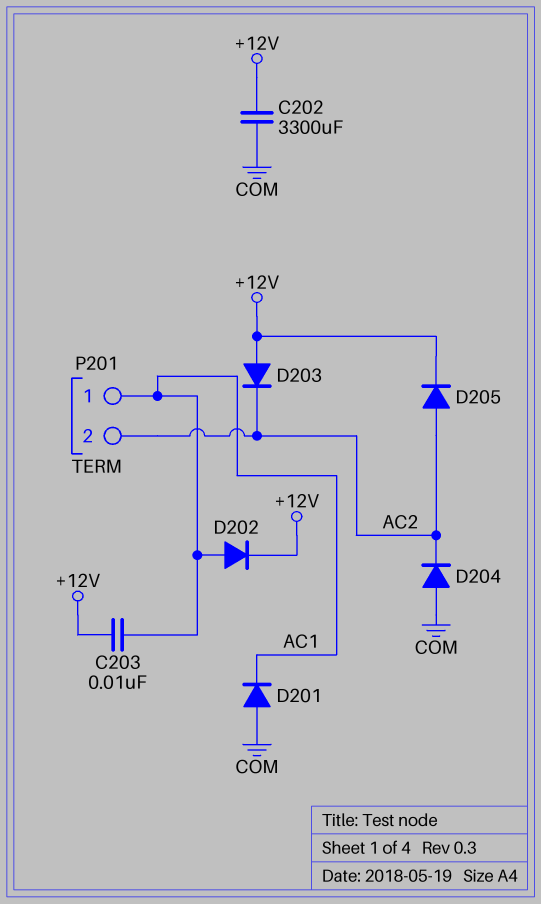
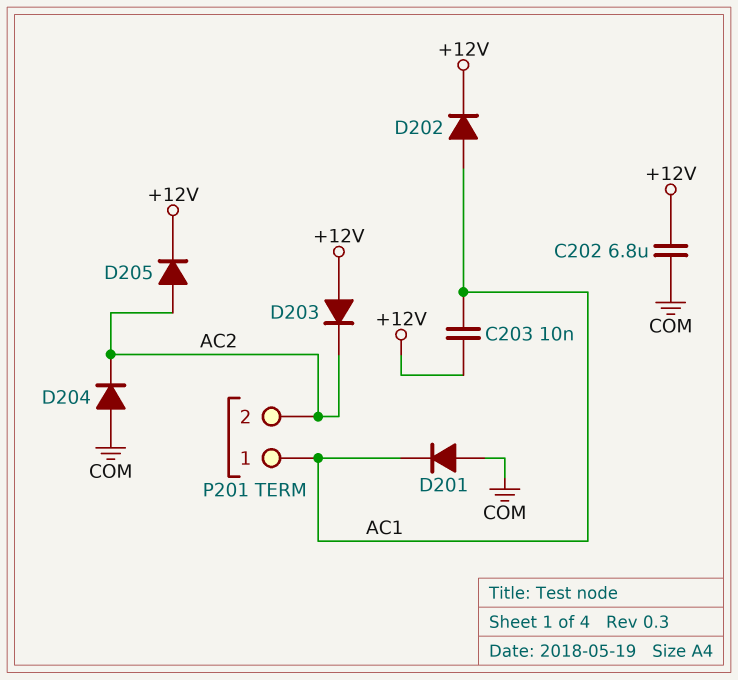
C202: 3300uF (+12V, COM) -> 6.8uF (+12V, COM)

